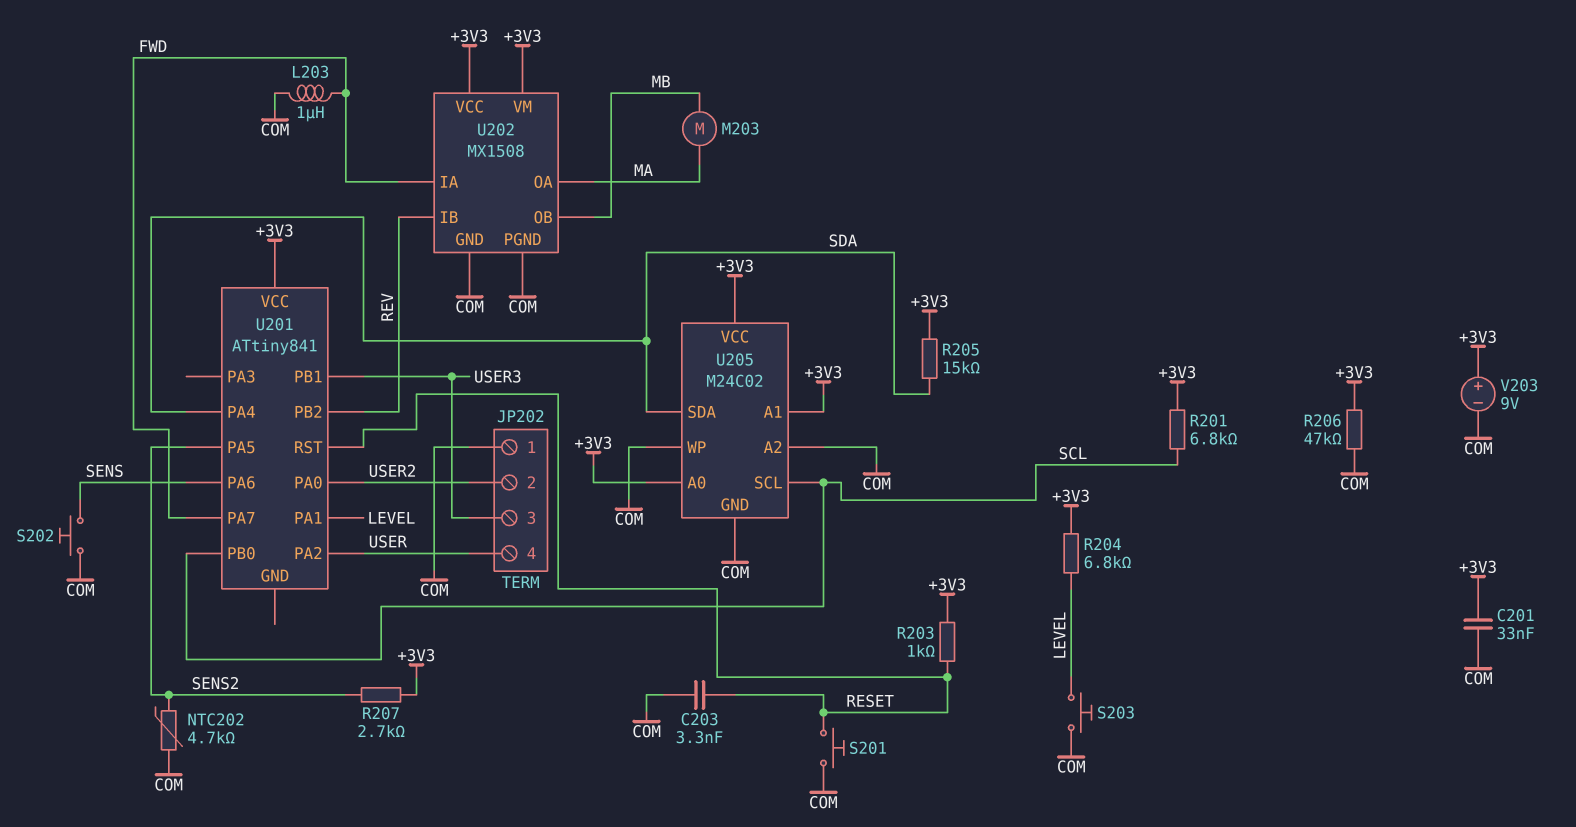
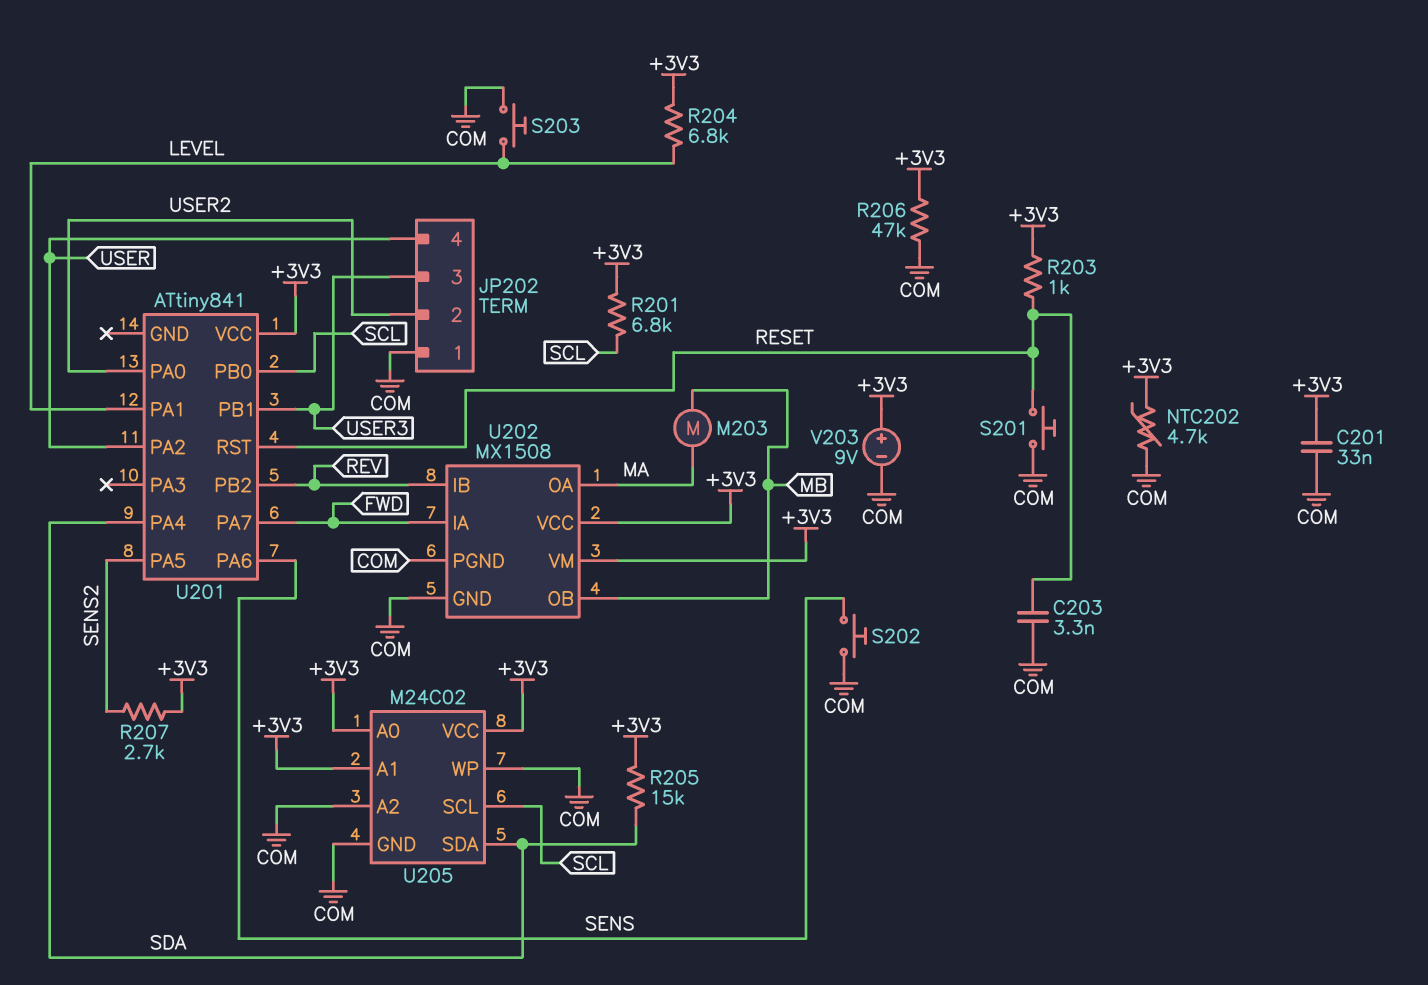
L203: 1uH (COM, FWD) -> none
NTC202: 4.7k (COM, SENS2) -> 4.7k (+3V3, COM)

